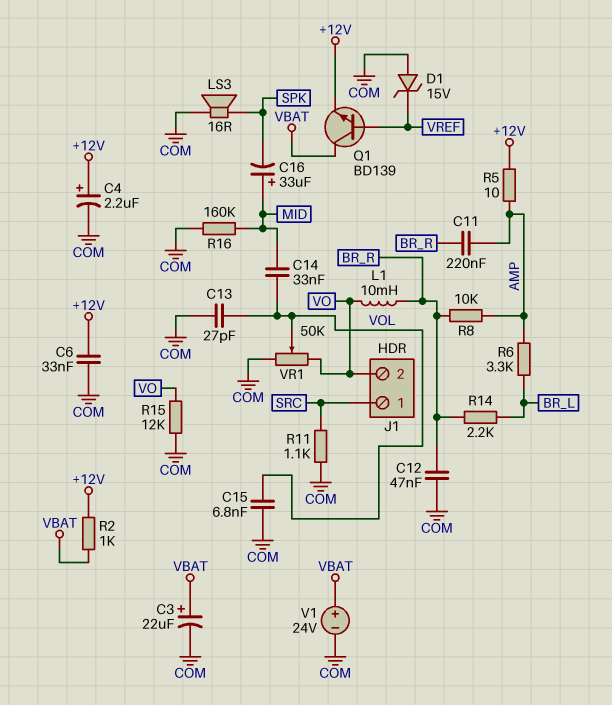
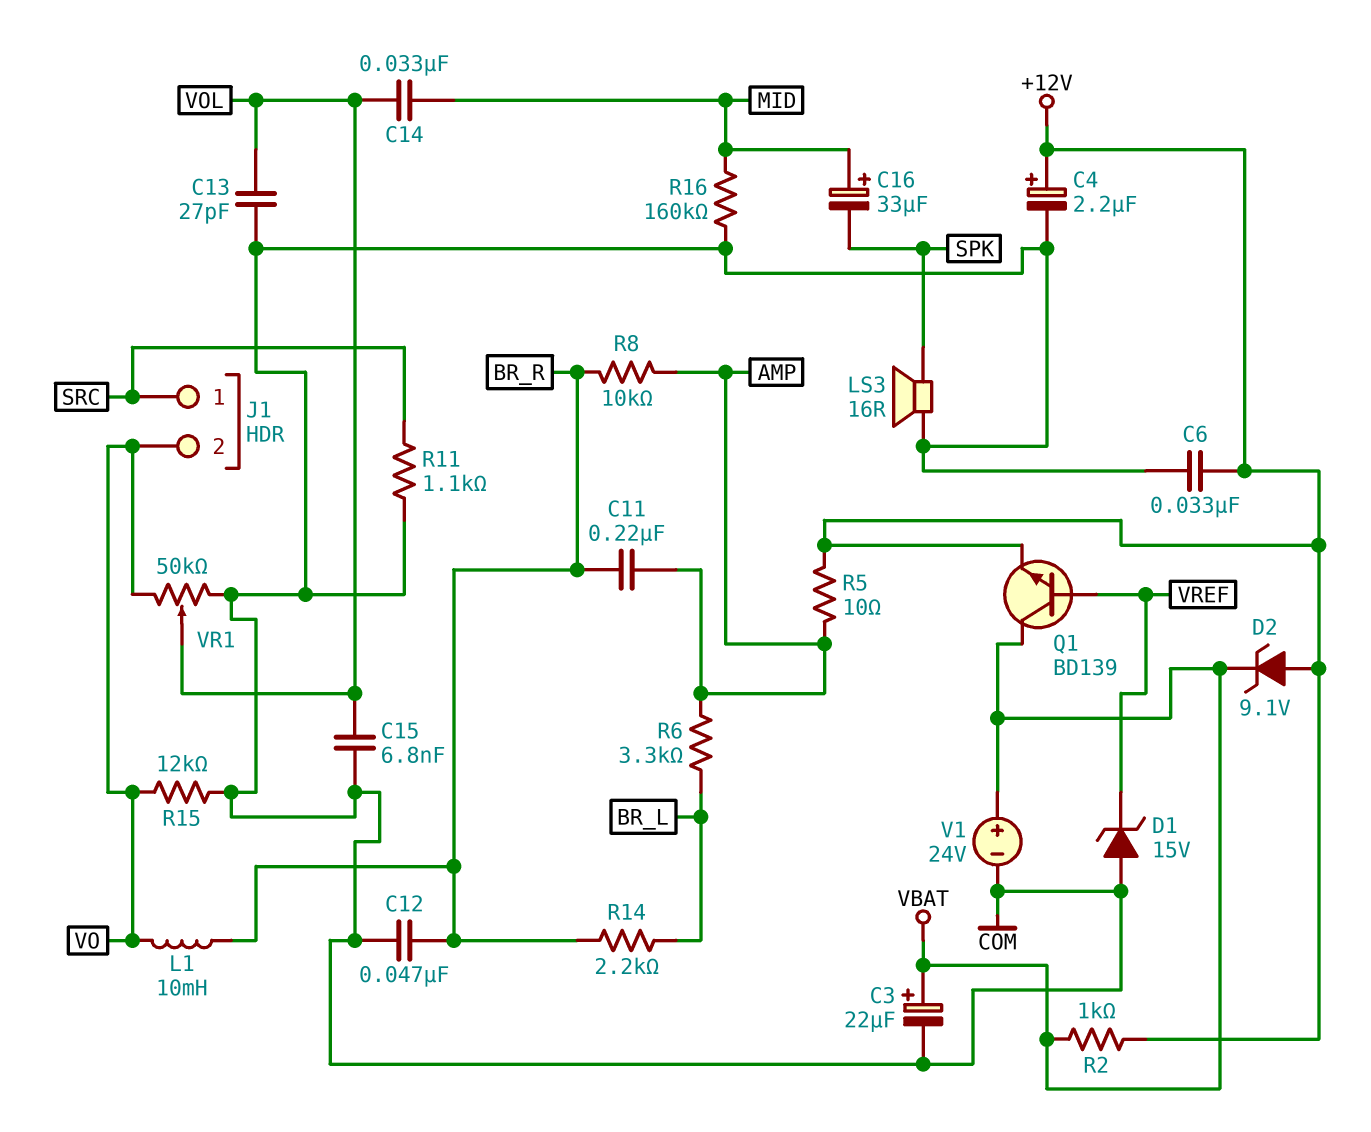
D2: none -> zener 9.1V (A +12V, K VBAT)

